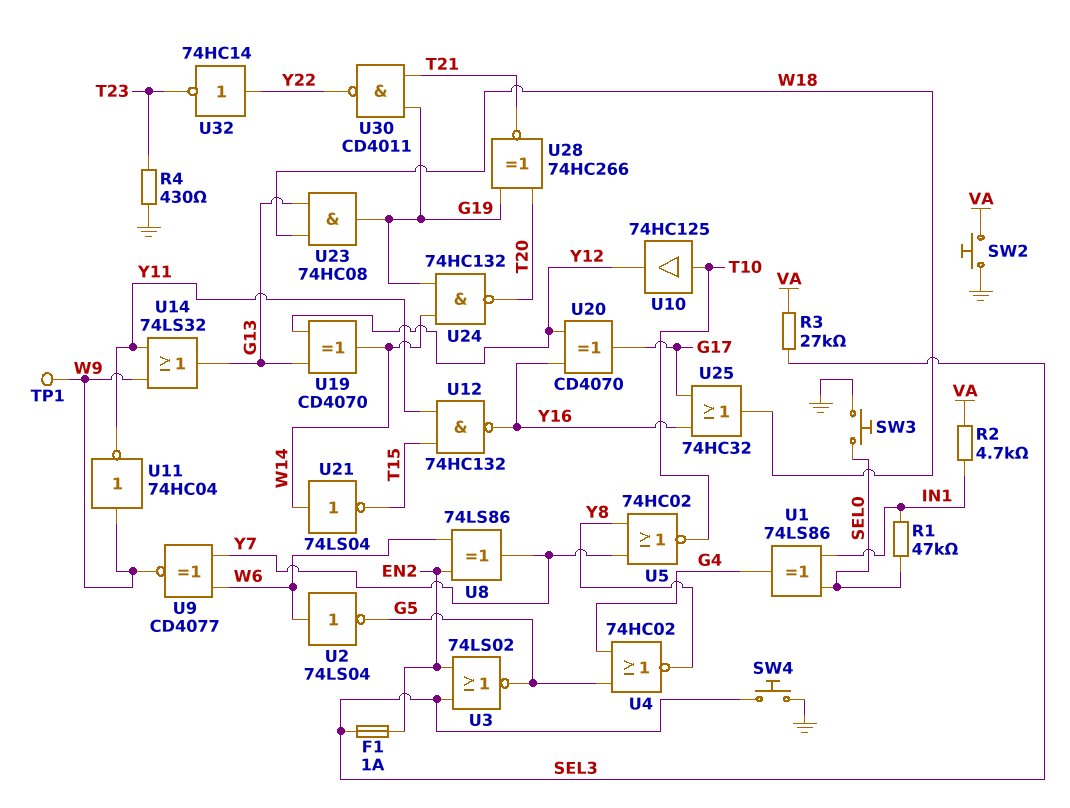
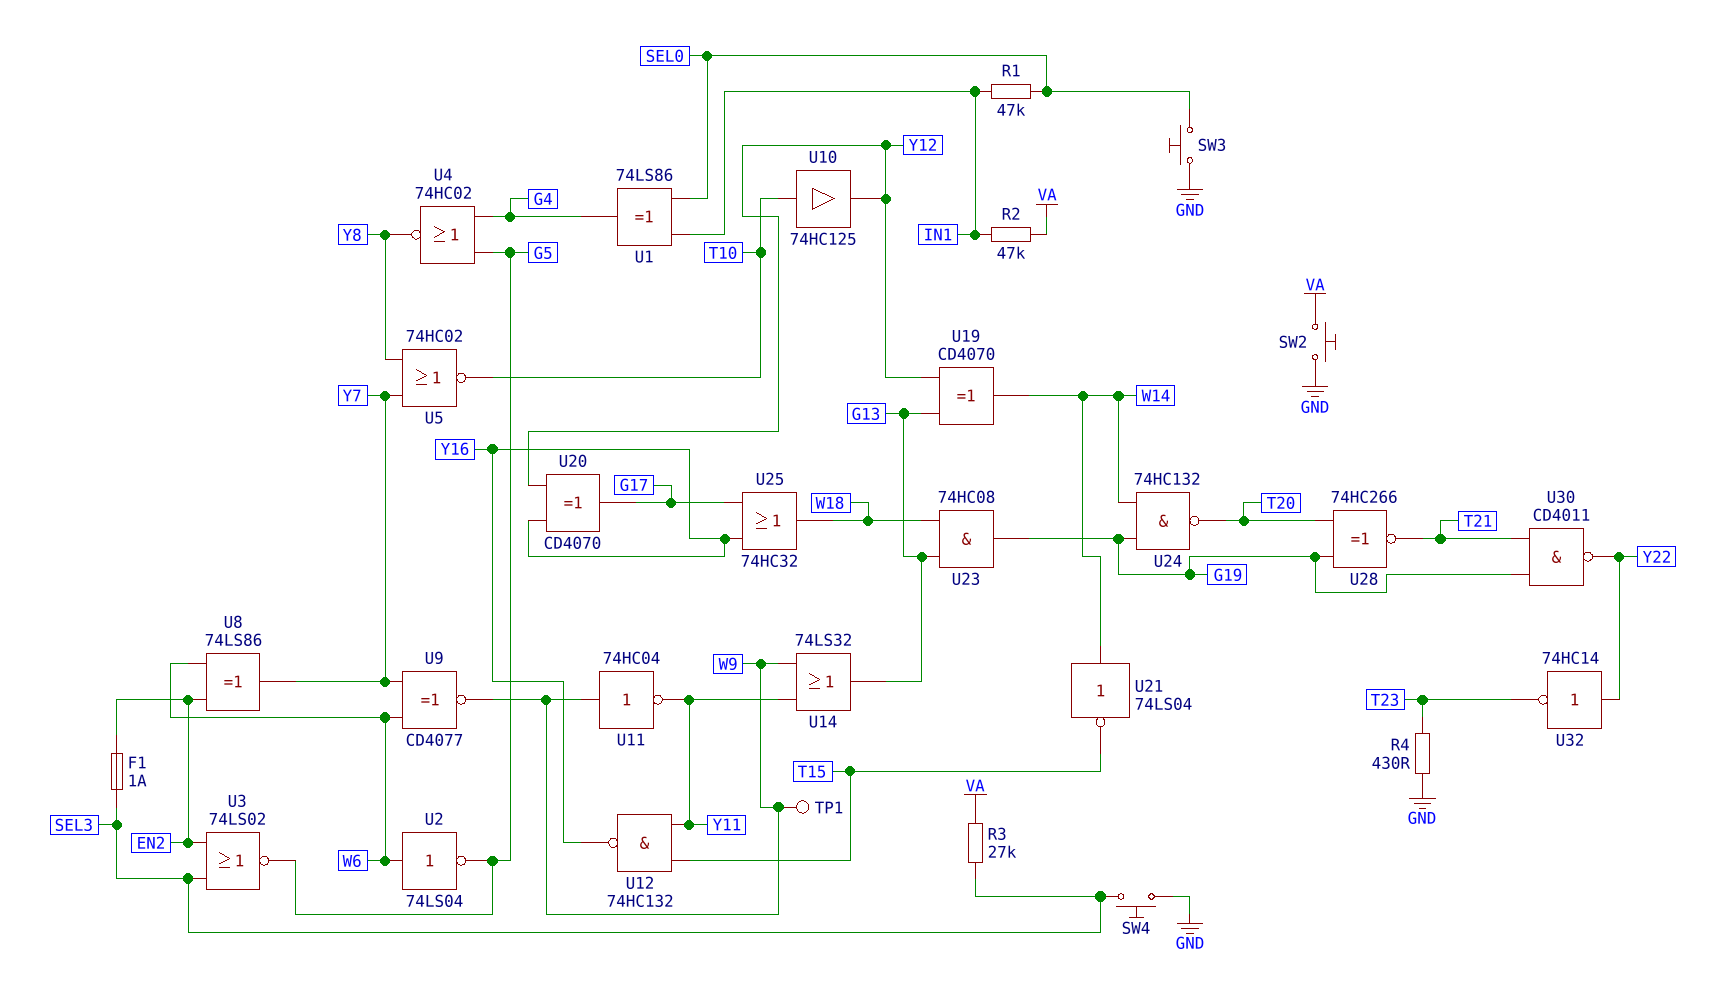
R2: 4.7k (IN1, VA) -> 47k (IN1, VA)

